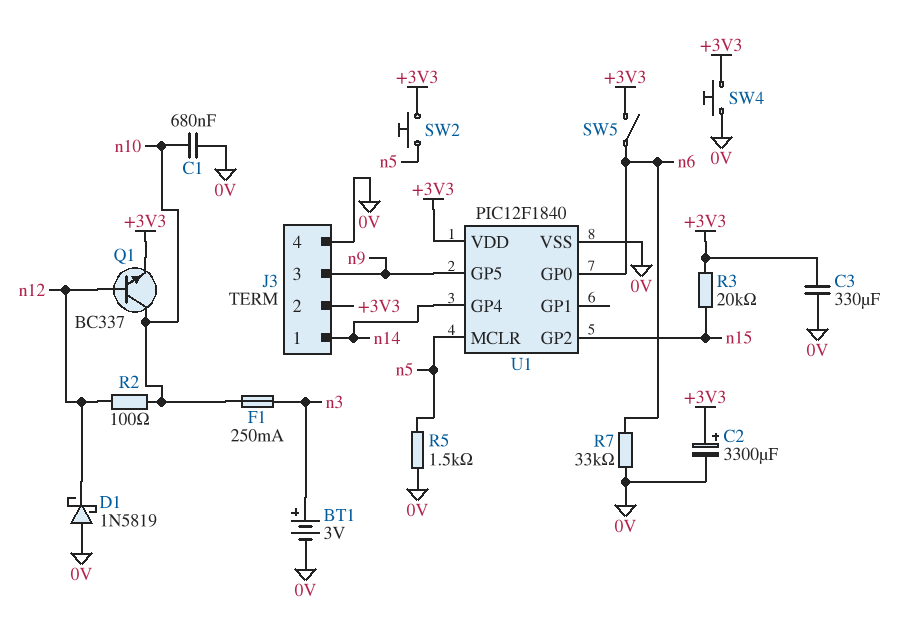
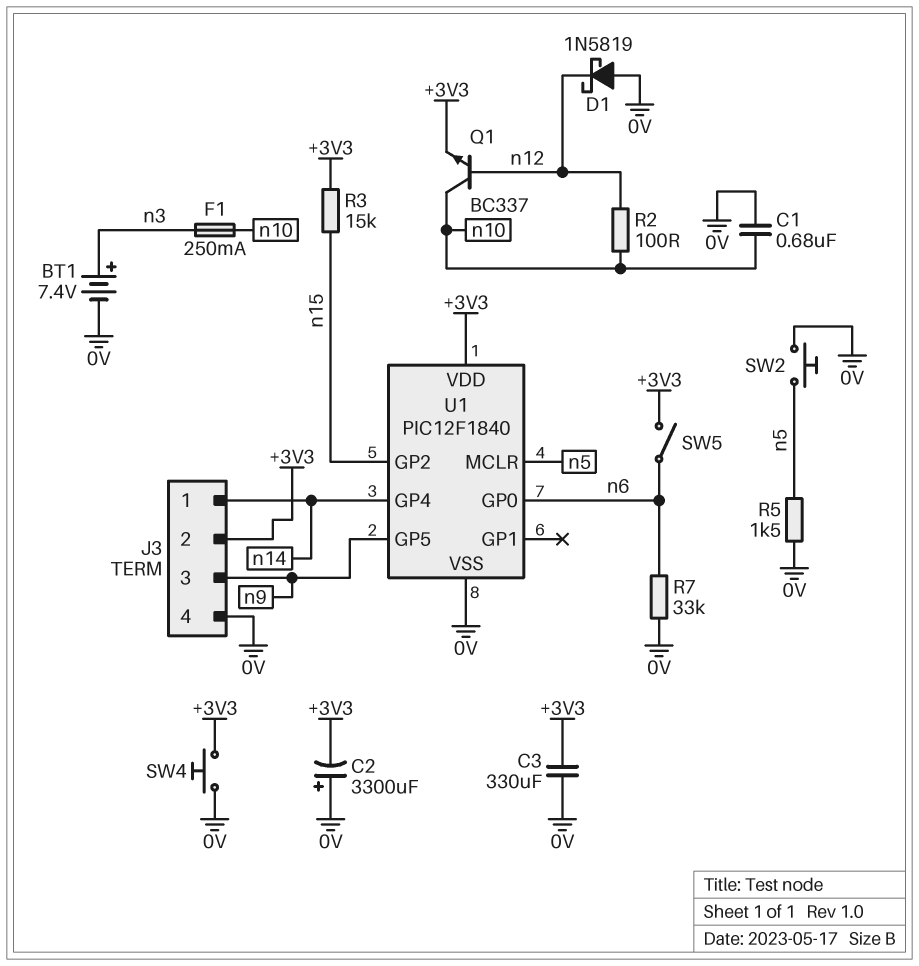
BT1: 3V (plus n3, minus 0V) -> 7.4V (plus n3, minus 0V)
C2: 3300uF (plus +3V3, minus 0V) -> 3300uF (plus 0V, minus +3V3)
R3: 20k (+3V3, n15) -> 15k (+3V3, n15)
SW2: button (+3V3, n5) -> button (0V, n5)

